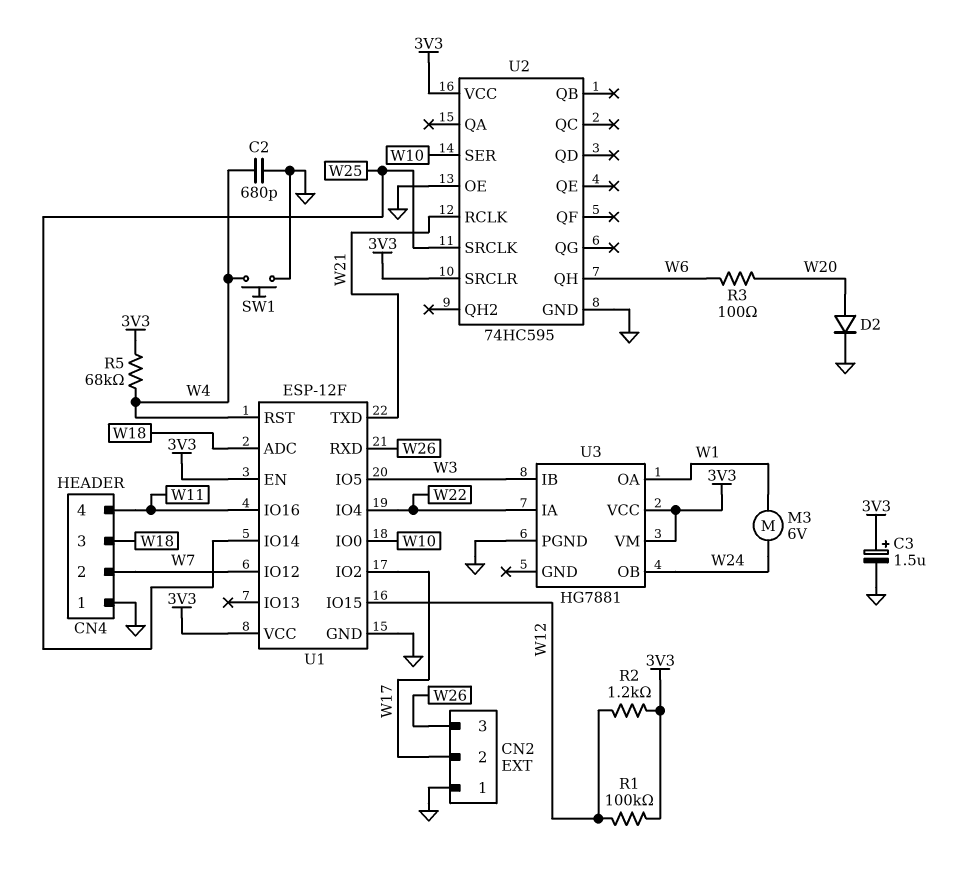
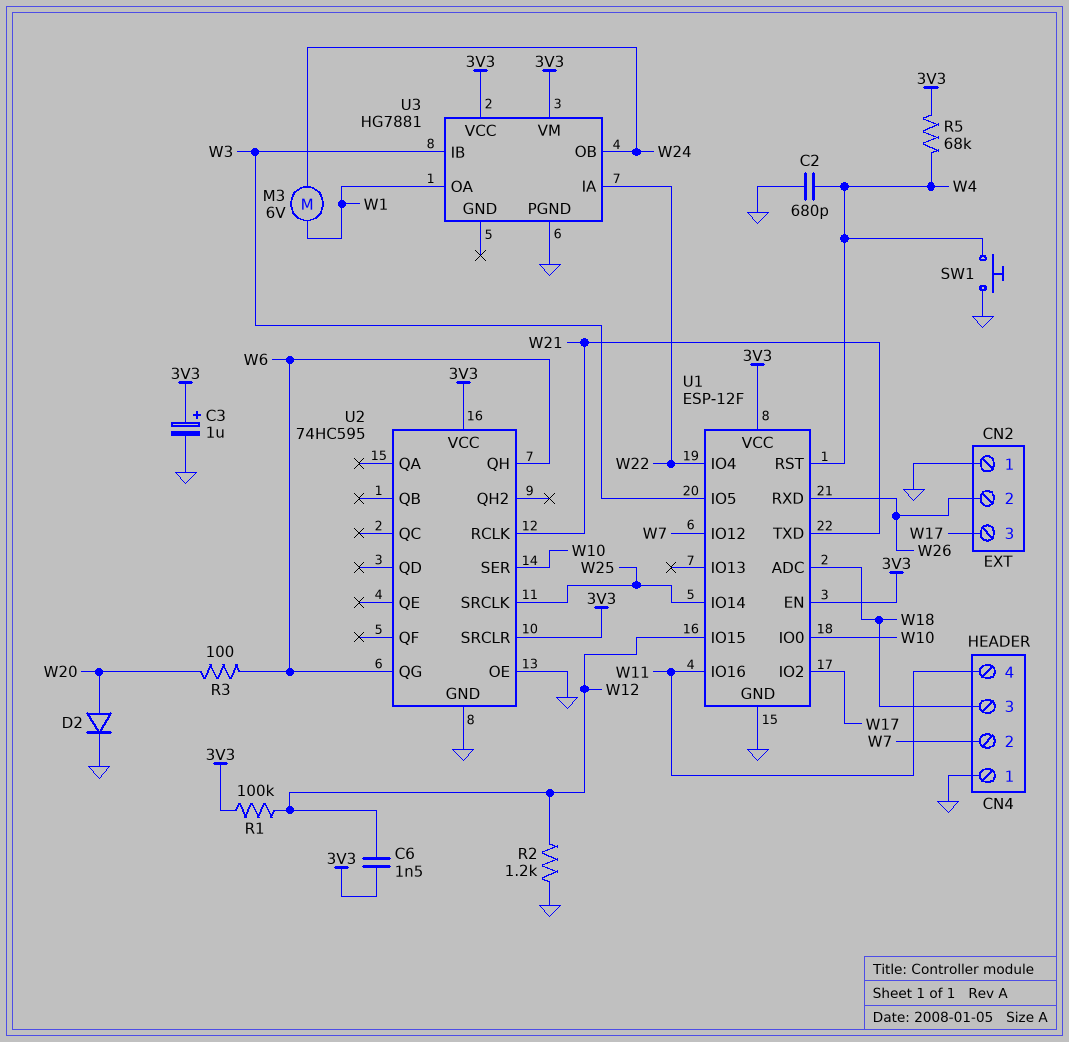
C3: 1.5uF (plus 3V3, minus GND) -> 1uF (plus 3V3, minus GND)
C6: none -> 1.5nF (3V3, W12)
CN2 pin 2: W17 -> W26
CN2 pin 3: W26 -> W17
R2: 1.2k (3V3, W12) -> 1.2k (GND, W12)
U2 pin QG: none -> W6

